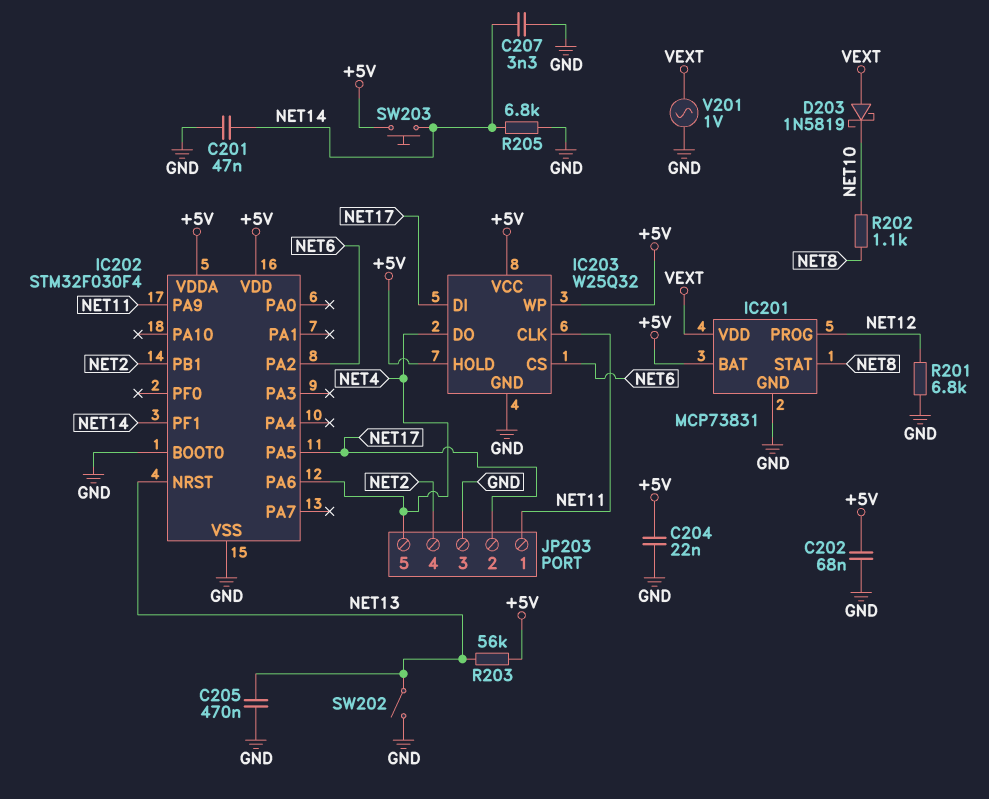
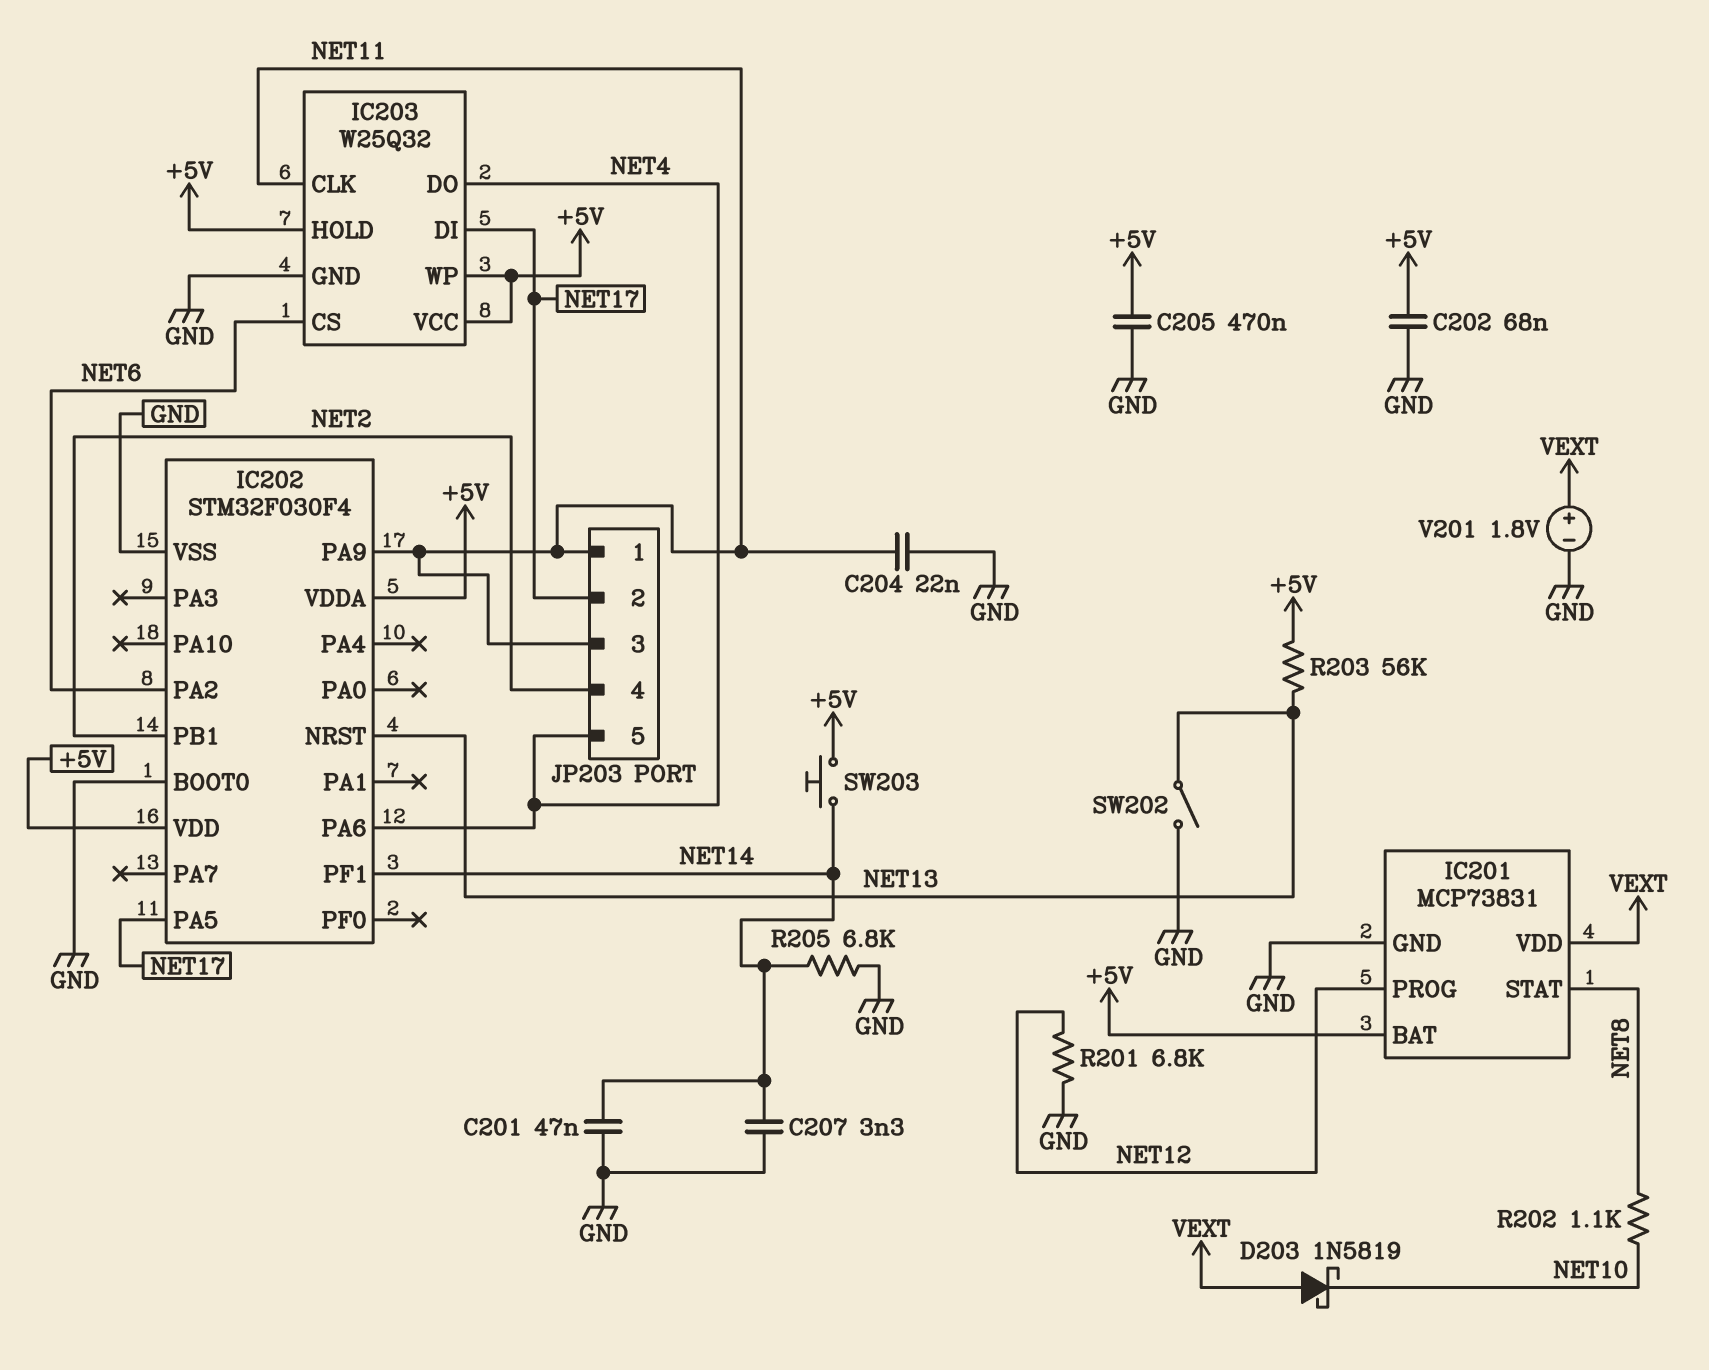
C204: 22nF (+5V, GND) -> 22nF (GND, NET11)
C205: 470nF (GND, NET13) -> 470nF (+5V, GND)
JP203 pin 3: GND -> NET11
V201: AC 1V (GND, VEXT) -> 1.8V (plus VEXT, minus GND)

